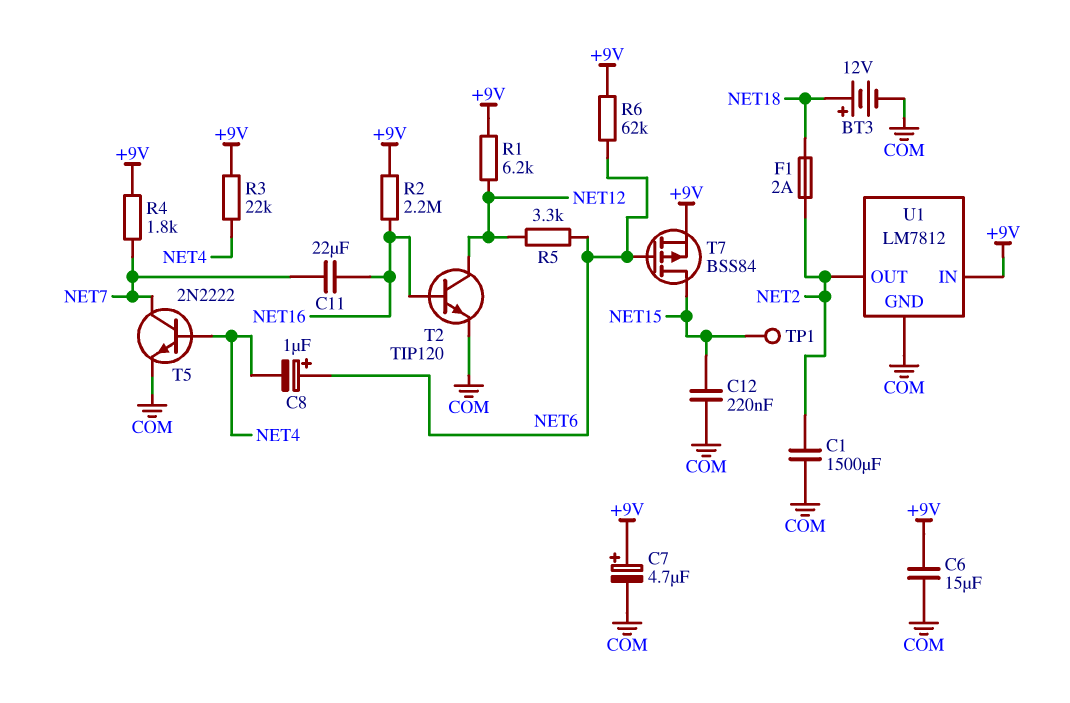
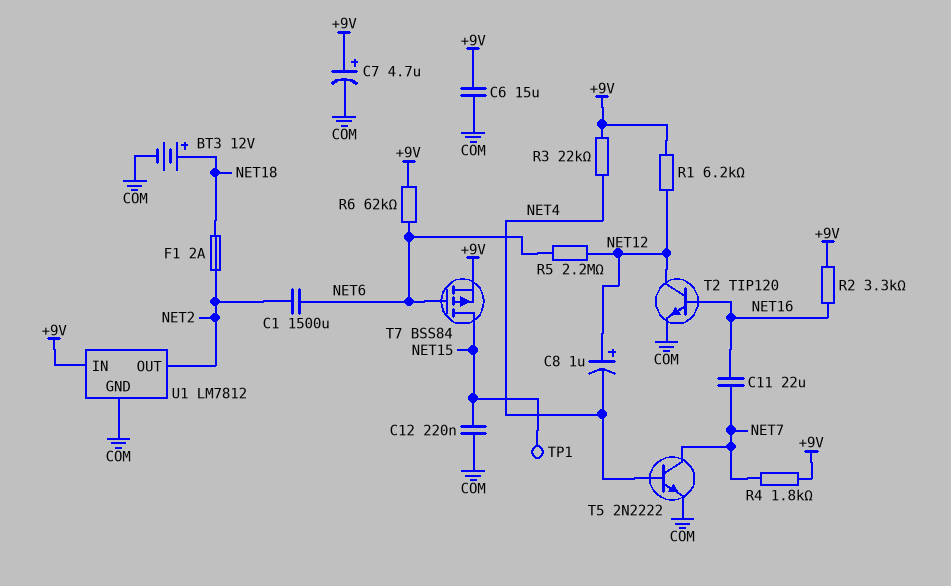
C1: 1500uF (COM, NET2) -> 1500uF (NET2, NET6)
C8: 1uF (plus NET6, minus NET4) -> 1uF (plus NET12, minus NET4)
R2: 2.2M (+9V, NET16) -> 3.3k (+9V, NET16)
R5: 3.3k (NET6, NET12) -> 2.2M (NET6, NET12)

